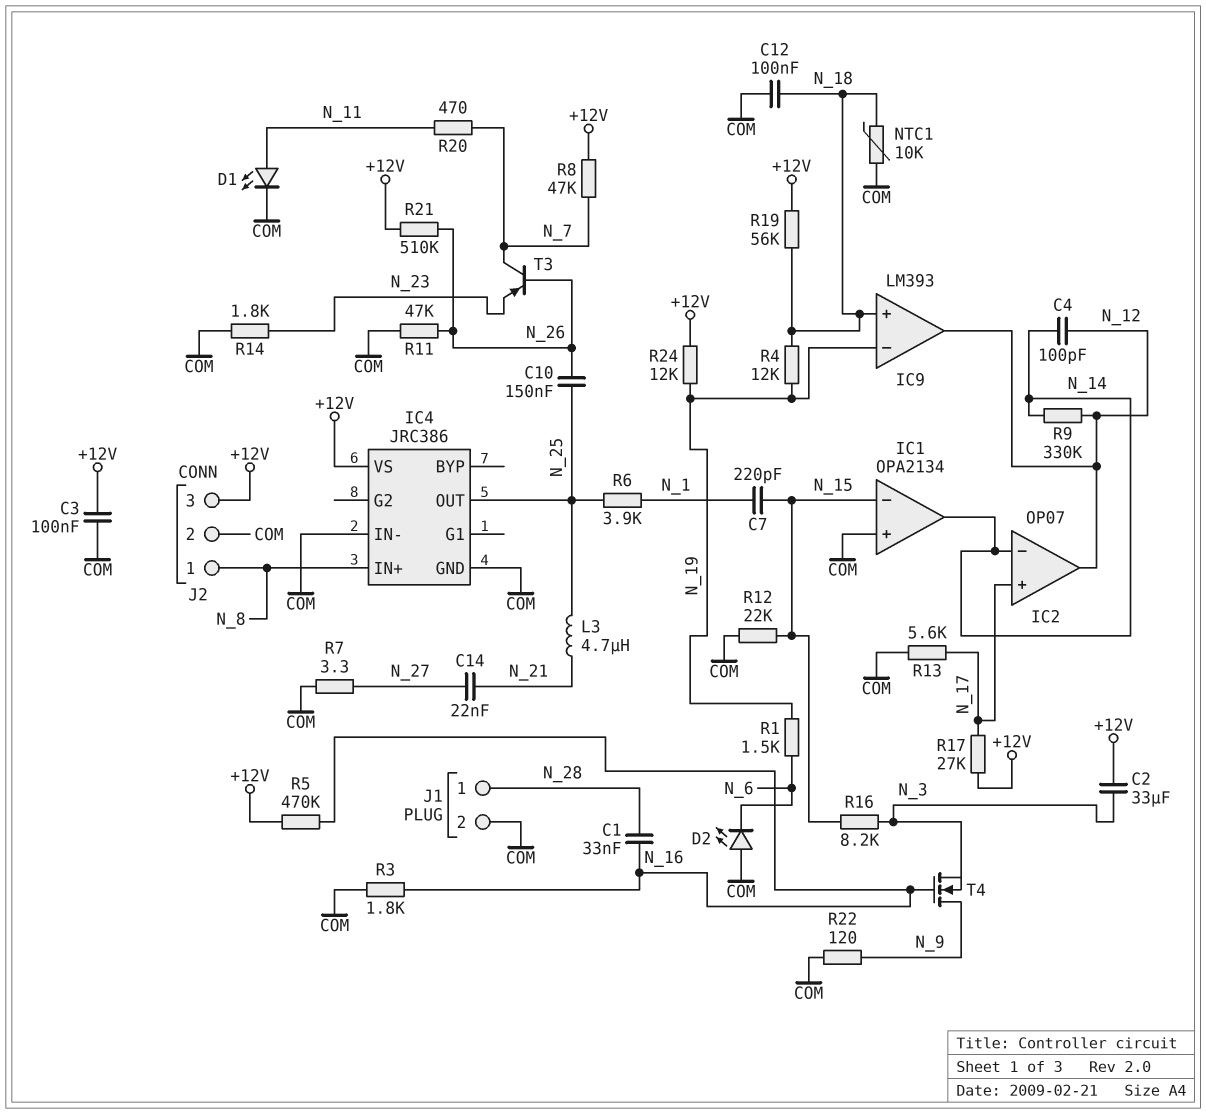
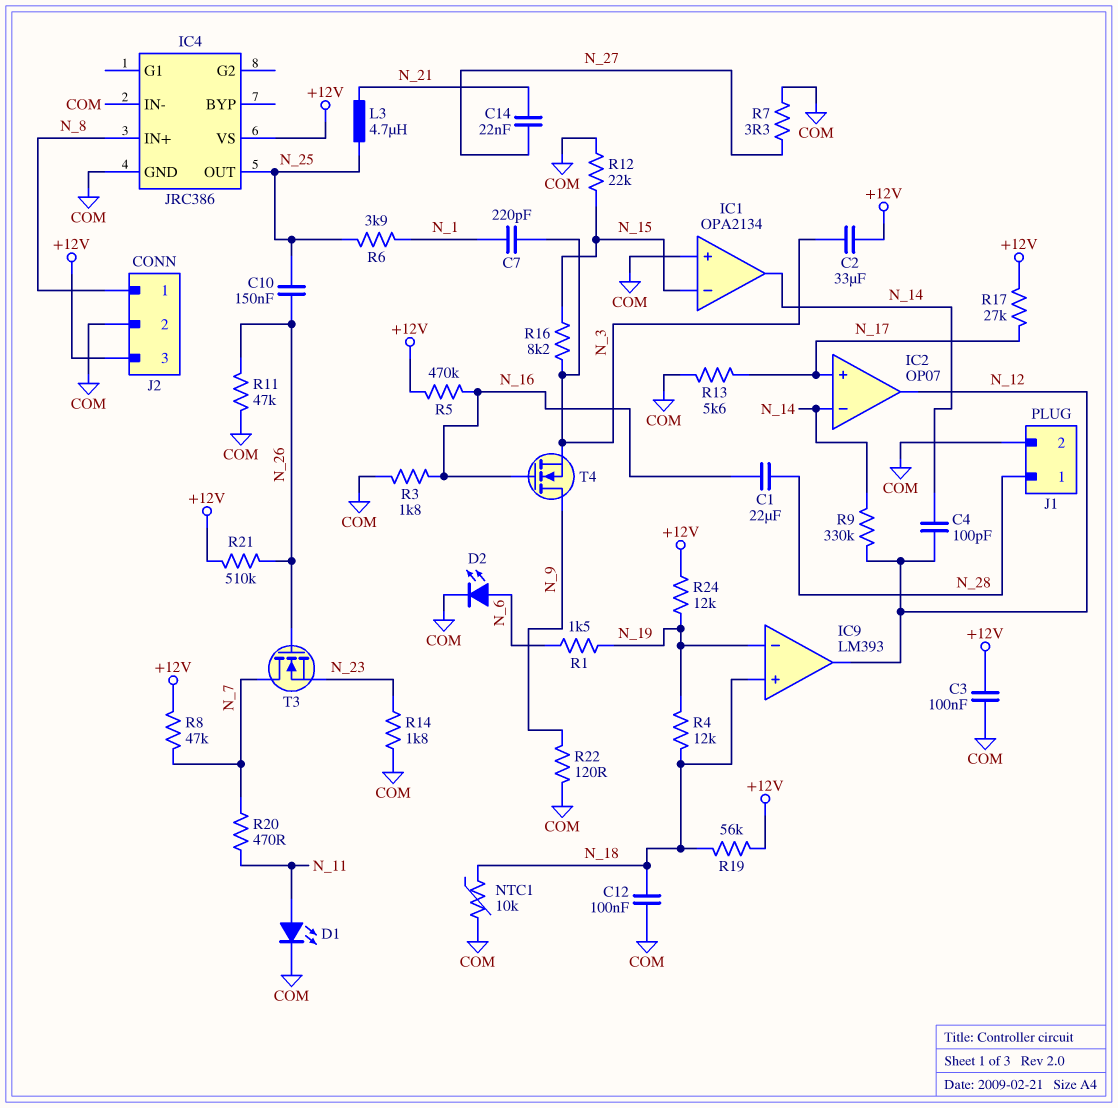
C1: 33nF (N_16, N_28) -> 22uF (N_16, N_28)
C7: 220pF (N_1, N_15) -> 220pF (N_1, N_3)
D2: LED (A COM, K N_6) -> LED (A N_6, K COM)
T3: PNP (B N_26, C N_7, E N_23) -> NMOS (G N_26, D N_7, S N_23)

